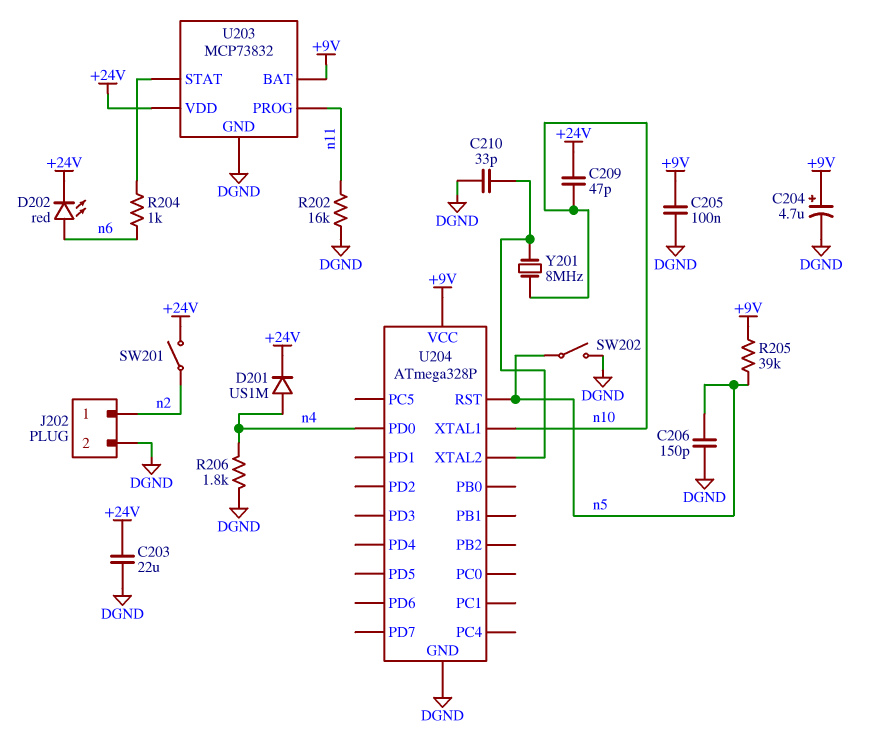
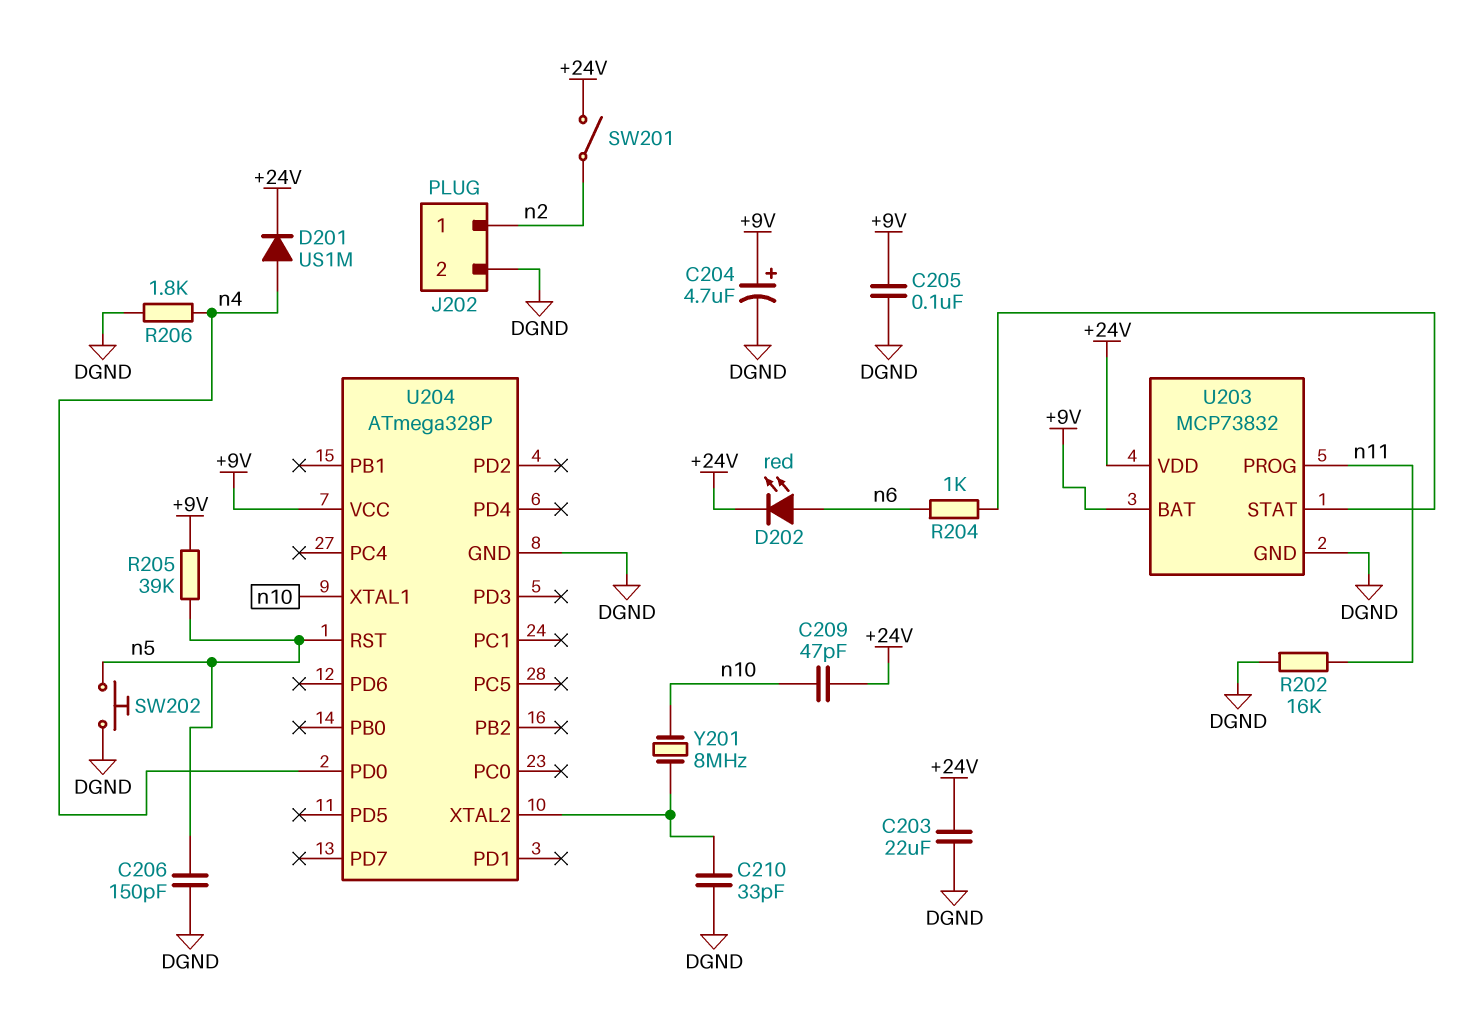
SW202: switch (DGND, n5) -> button (DGND, n5)

